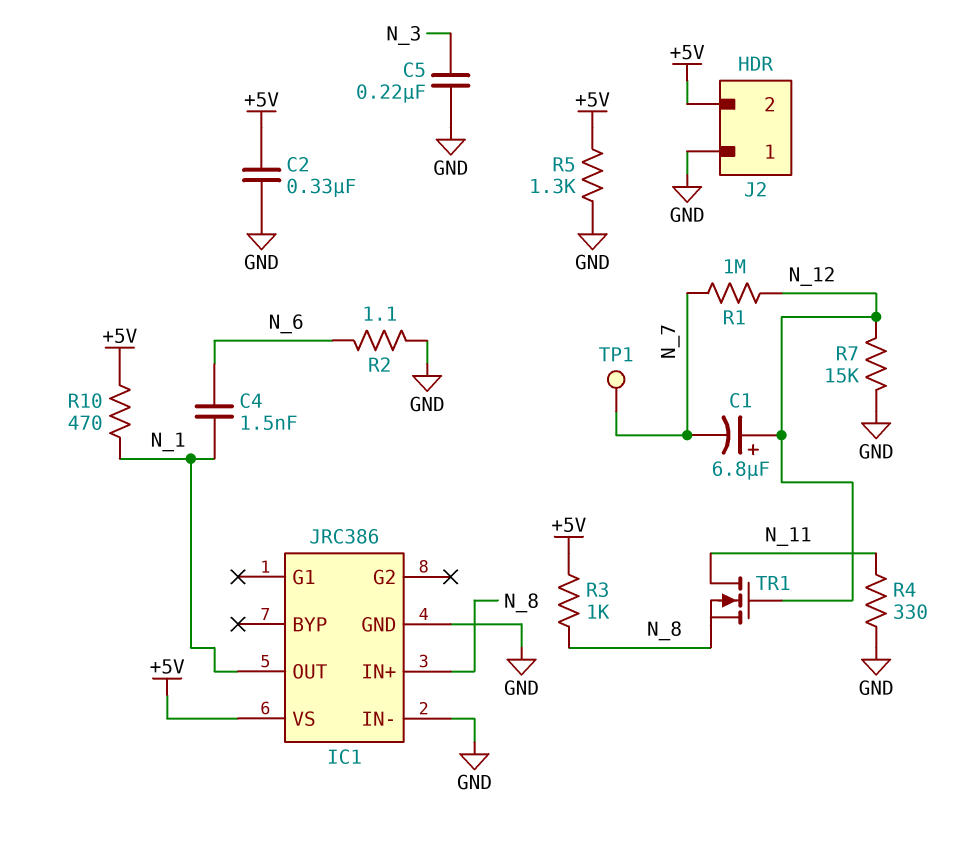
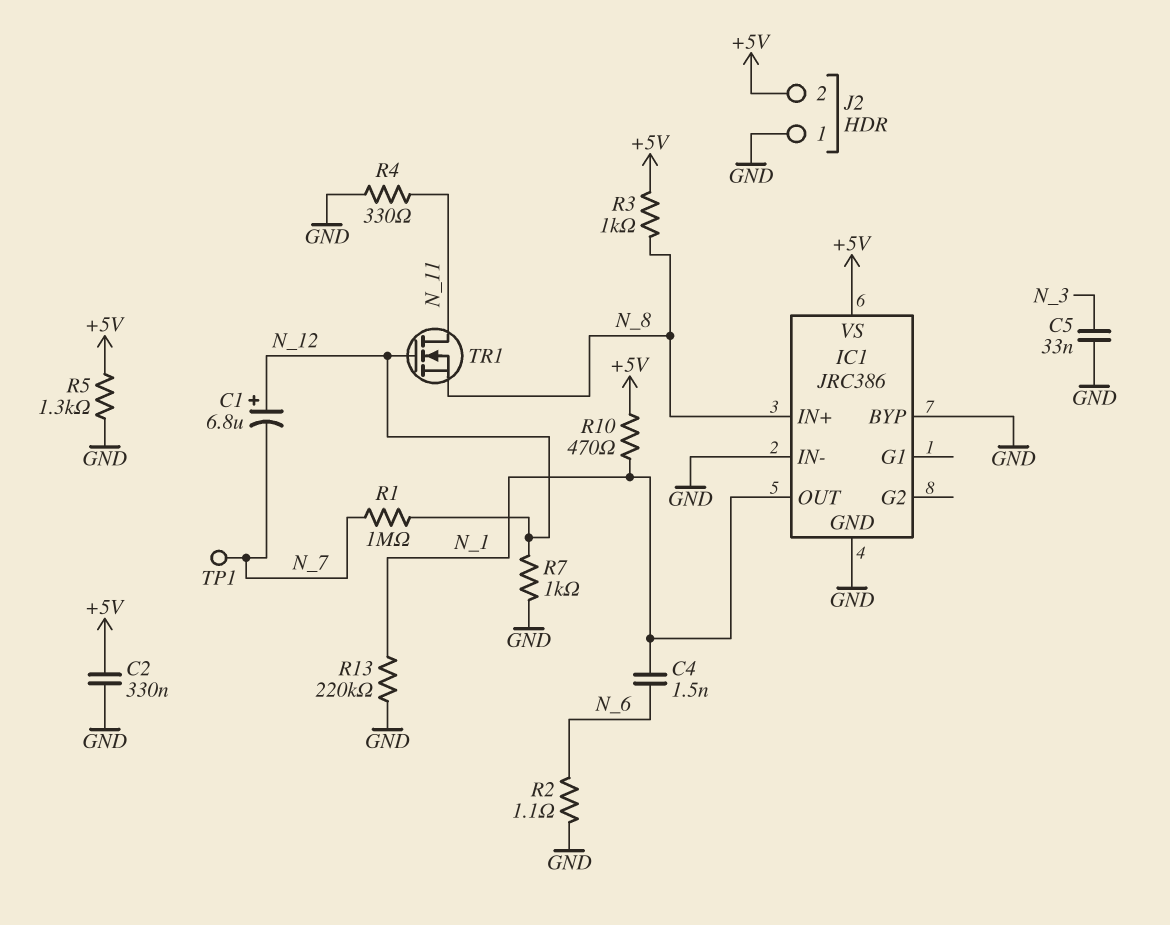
C5: 220nF (GND, N_3) -> 33nF (GND, N_3)
IC1 pin BYP: none -> GND
R7: 15k (GND, N_12) -> 1k (GND, N_12)
R13: none -> 220k (GND, N_1)

